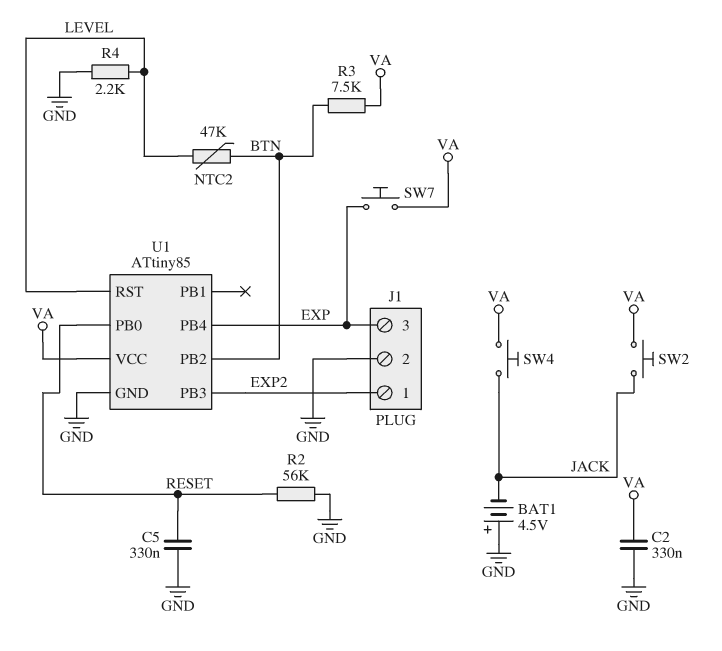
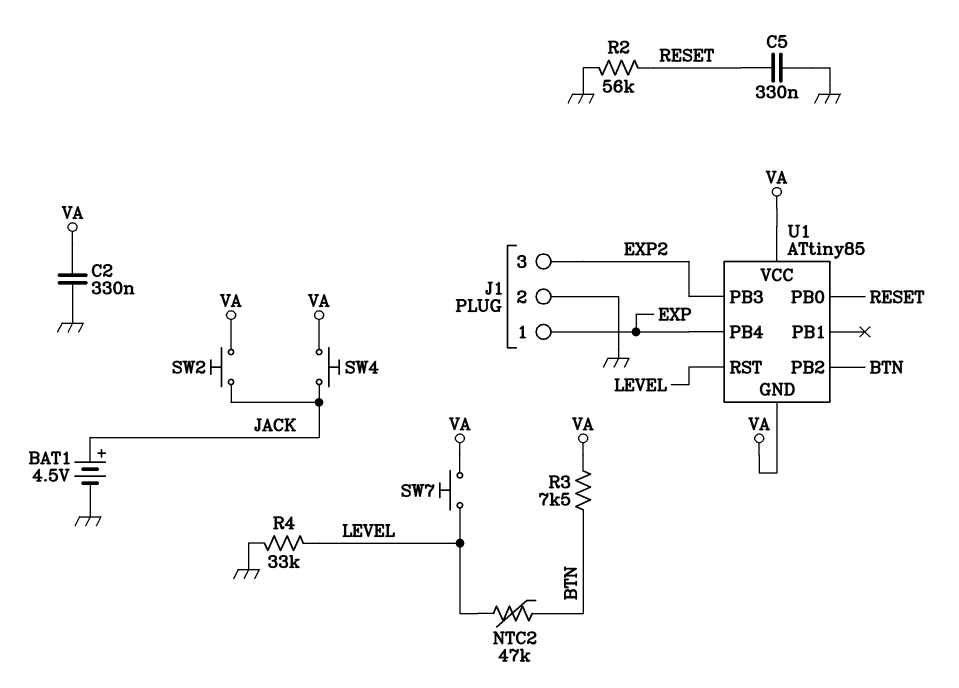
BAT1: 4.5V (plus GND, minus JACK) -> 4.5V (plus JACK, minus GND)
J1 pin 1: EXP2 -> EXP
J1 pin 3: EXP -> EXP2
R4: 2.2k (GND, LEVEL) -> 33k (GND, LEVEL)
SW7: button (EXP, VA) -> button (LEVEL, VA)
U1 pin GND: GND -> VA

